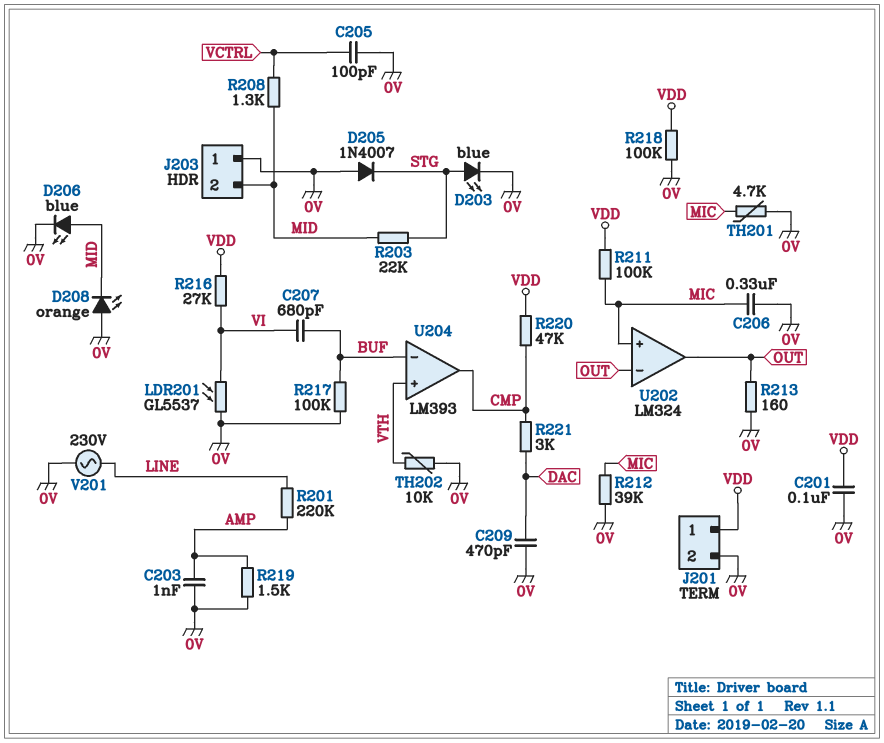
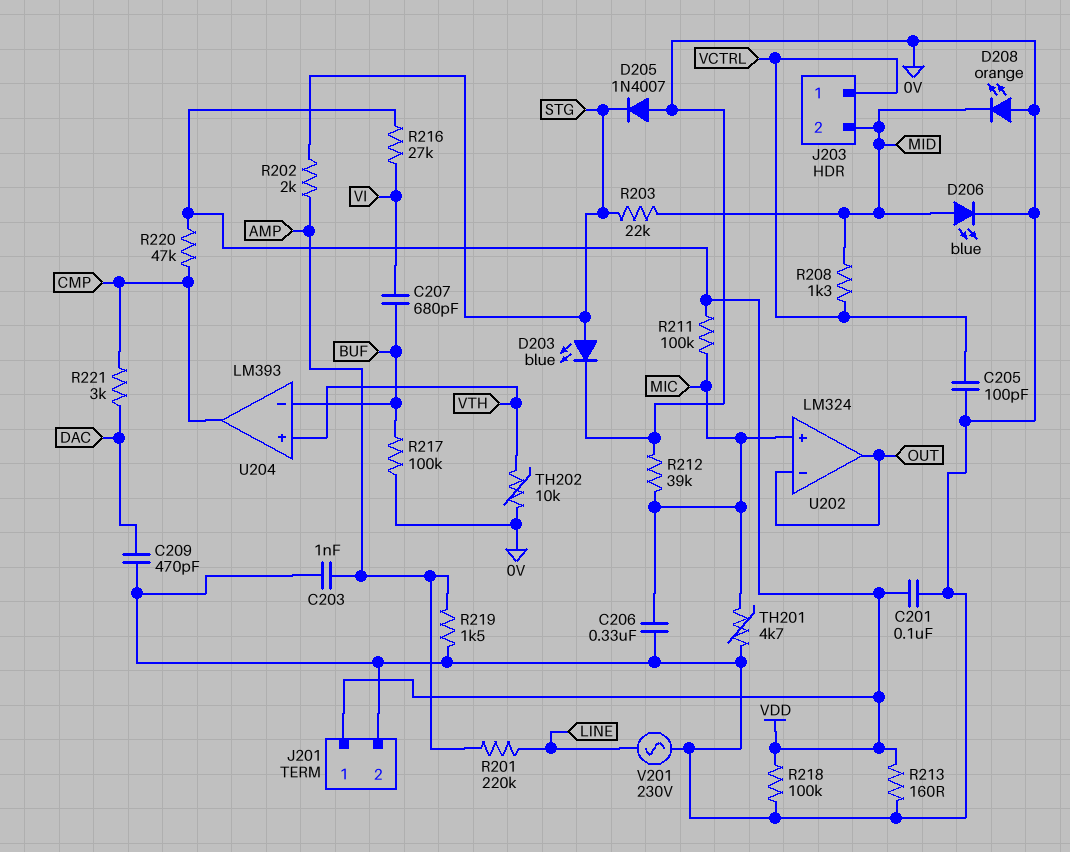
J203 pin 1: 0V -> VCTRL
LDR201: GL5537 (0V, VI) -> none
R202: none -> 2k (AMP, STG)
R213: 160 (0V, OUT) -> 160 (0V, VDD)

